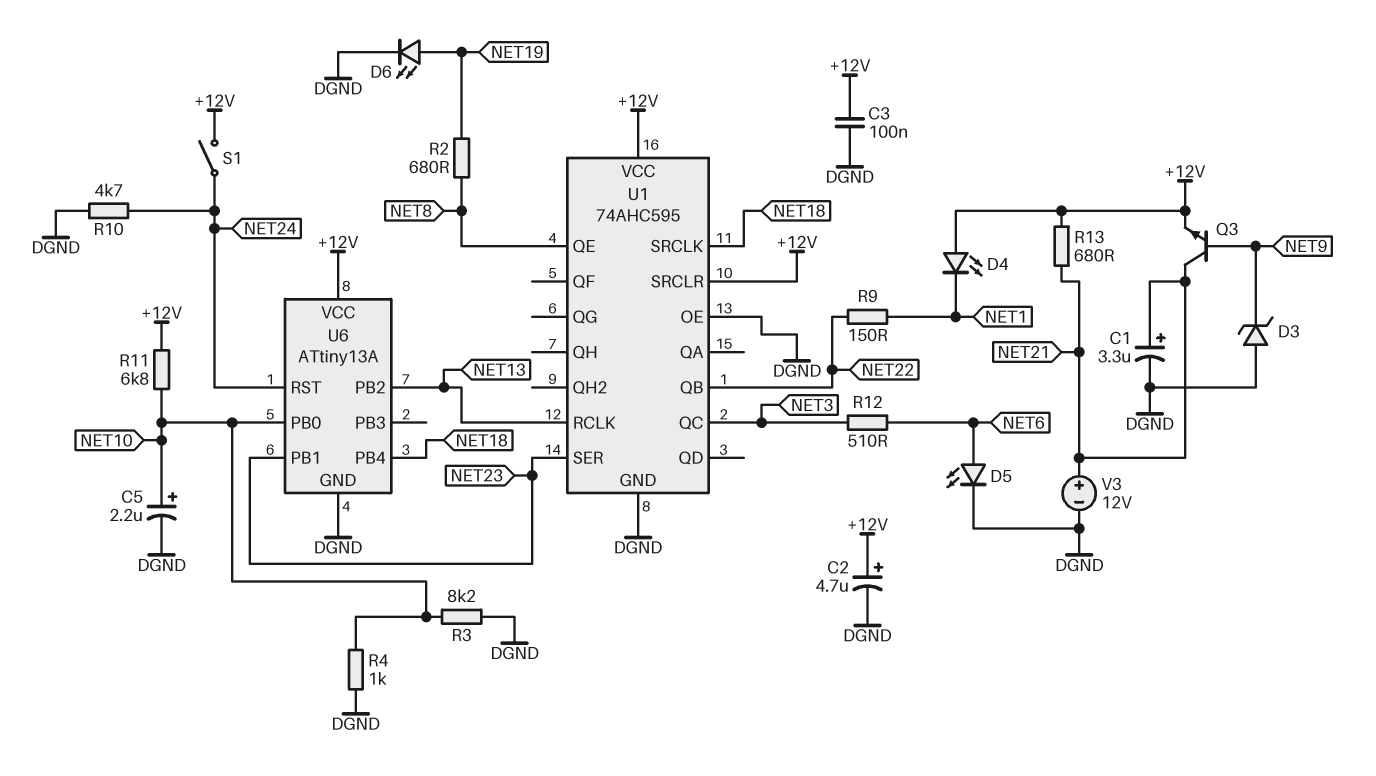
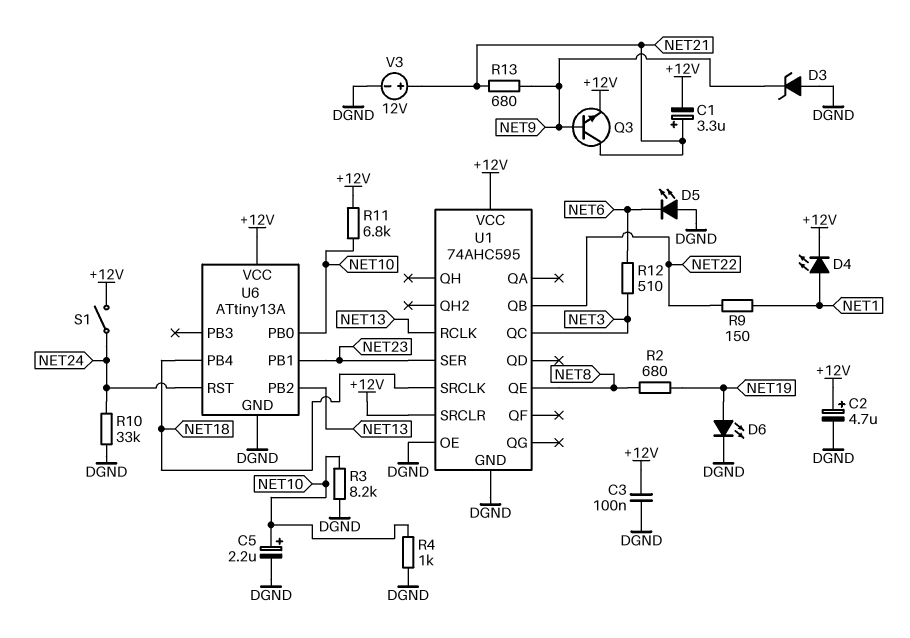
C1: 3.3uF (plus NET21, minus DGND) -> 3.3uF (plus NET21, minus +12V)
D4: LED (A +12V, K NET1) -> LED (A NET1, K +12V)
D5: LED (A NET6, K DGND) -> LED (A DGND, K NET6)
R10: 4.7k (DGND, NET24) -> 33k (DGND, NET24)
R13: 680 (+12V, NET21) -> 680 (NET9, NET21)

